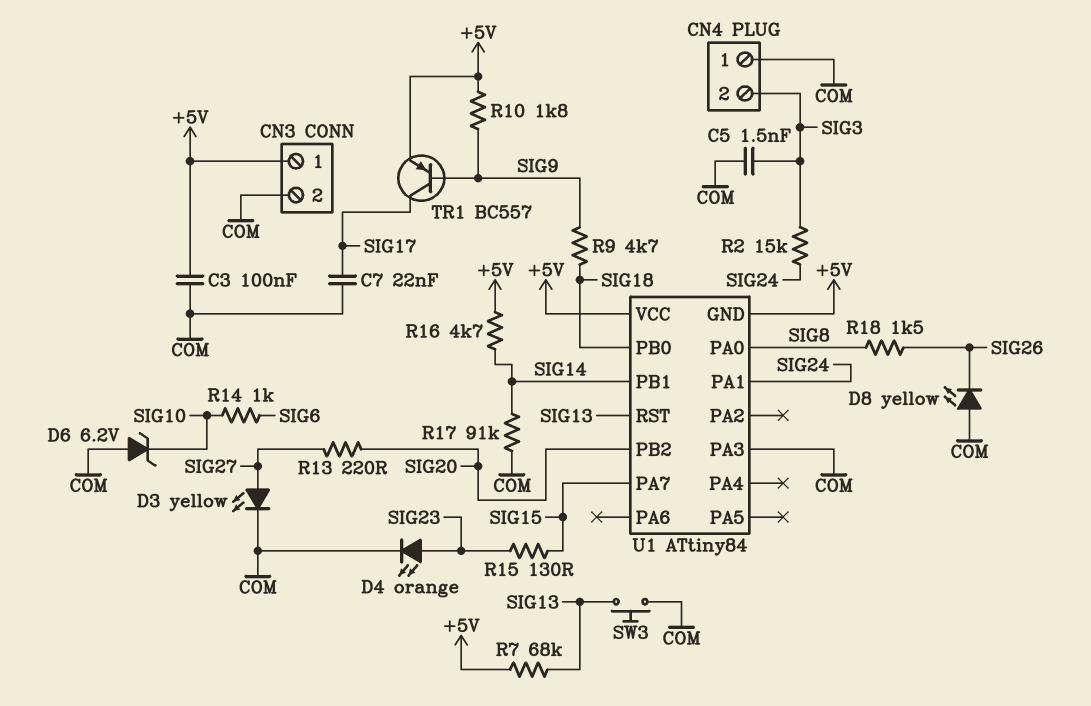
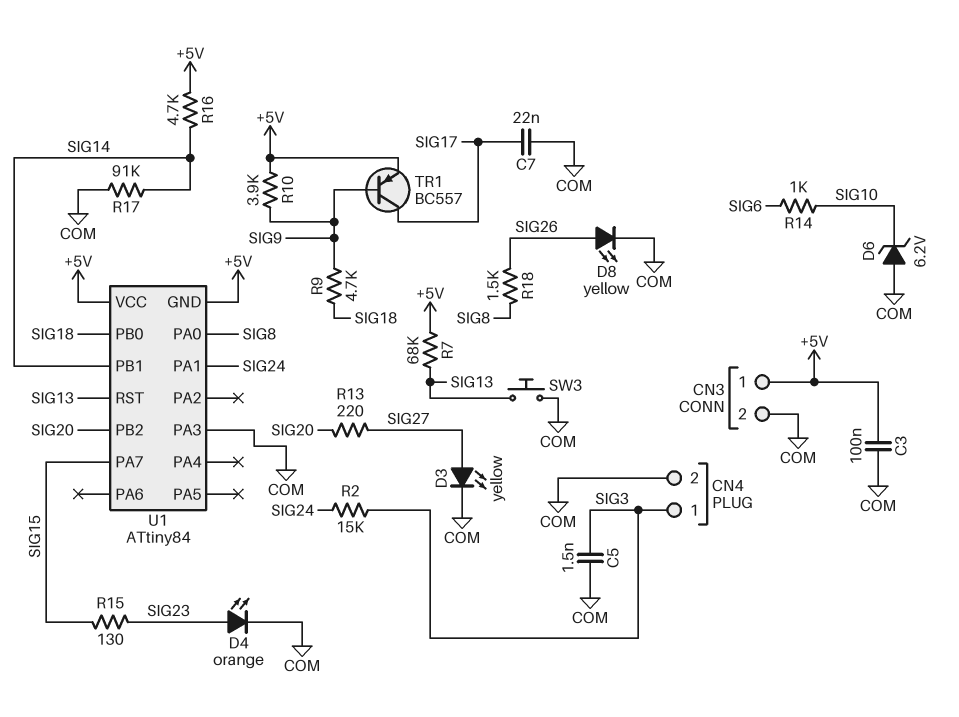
CN4 pin 1: COM -> SIG3
CN4 pin 2: SIG3 -> COM
D8: LED yellow (A COM, K SIG26) -> LED yellow (A SIG26, K COM)
R10: 1.8k (+5V, SIG9) -> 3.9k (+5V, SIG9)

